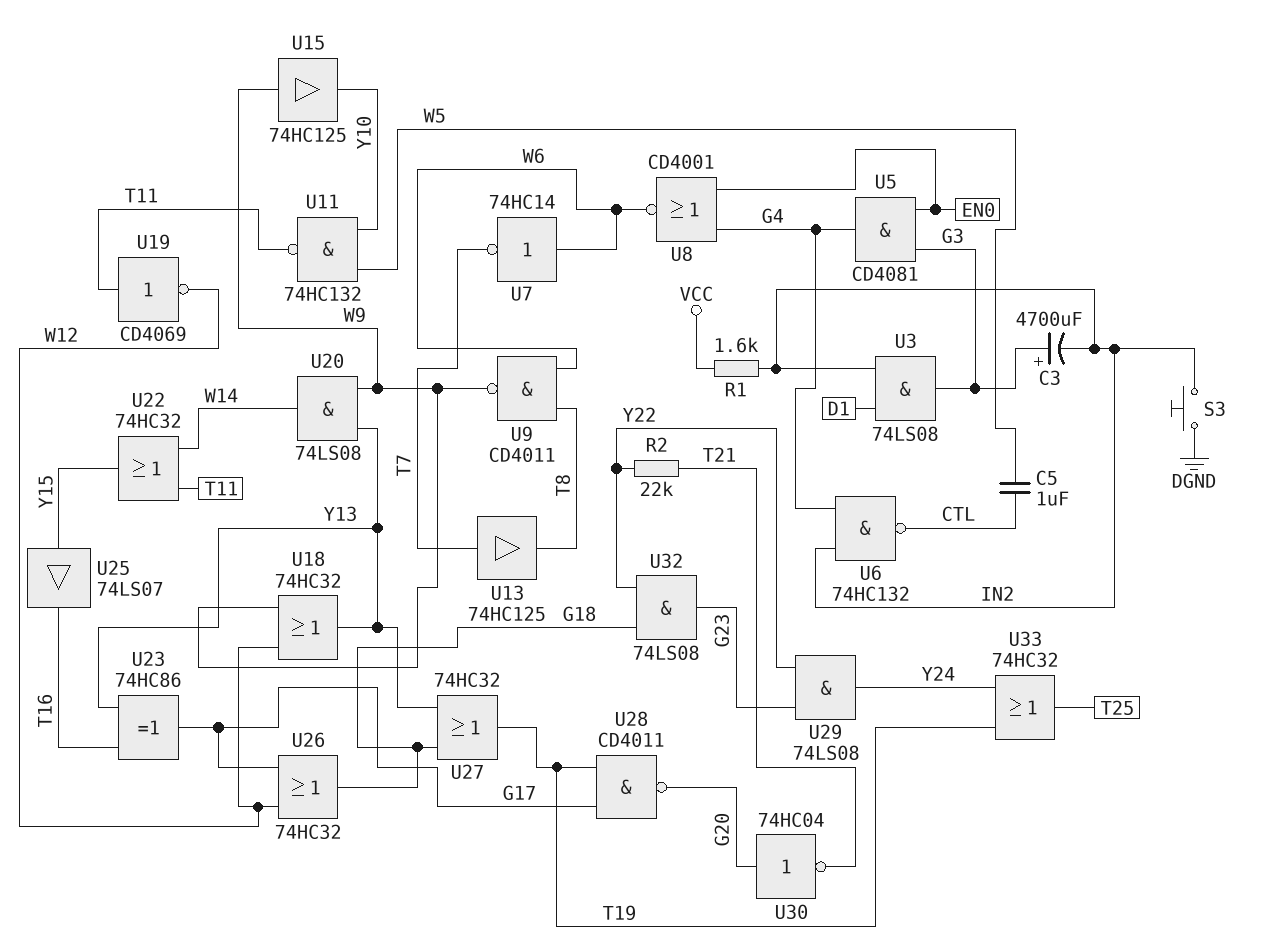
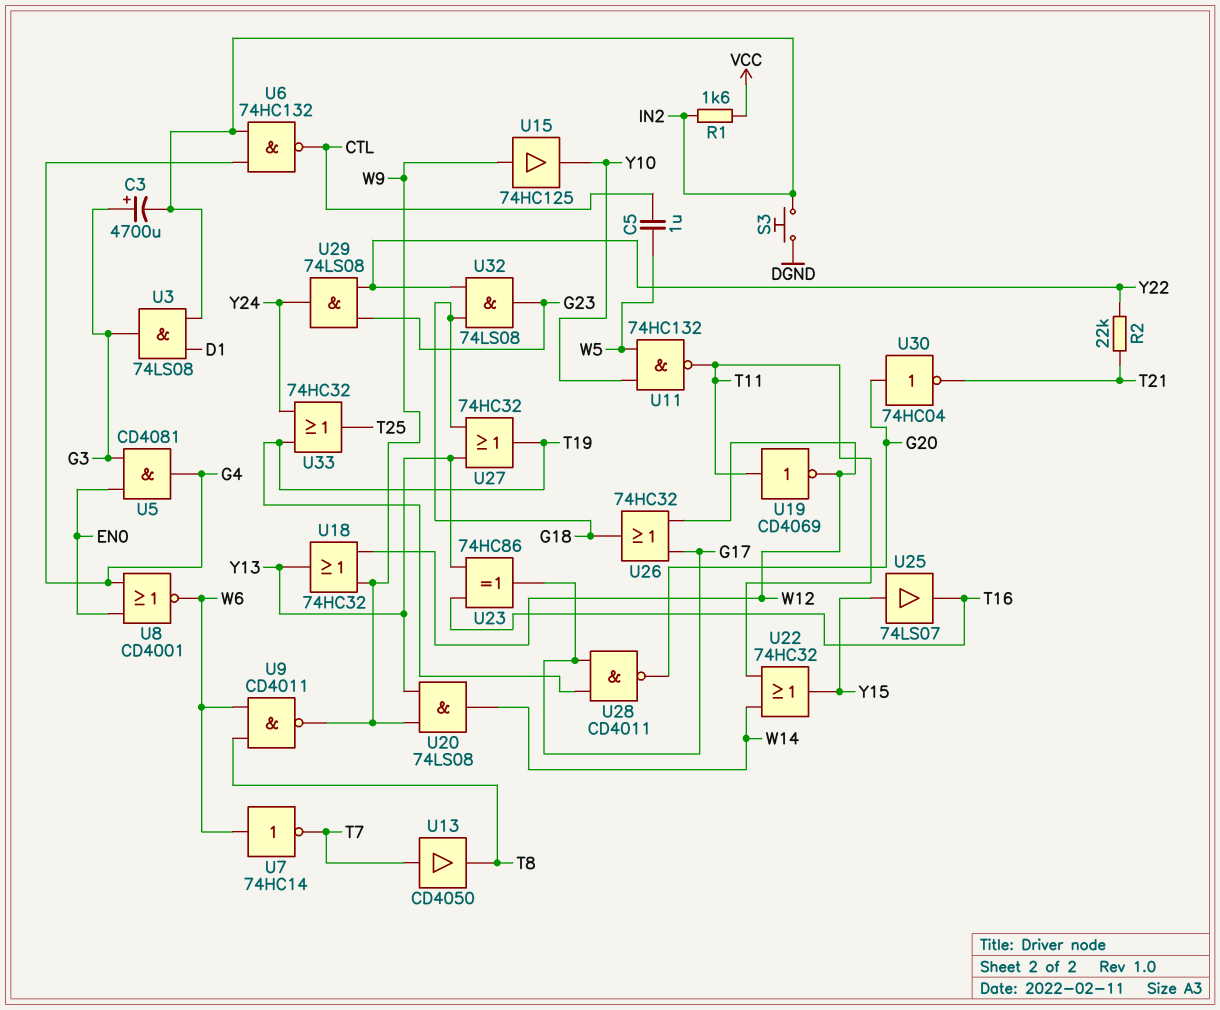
U13: buffer 74HC125 (in T7, out T8) -> buffer CD4050 (in T7, out T8)

